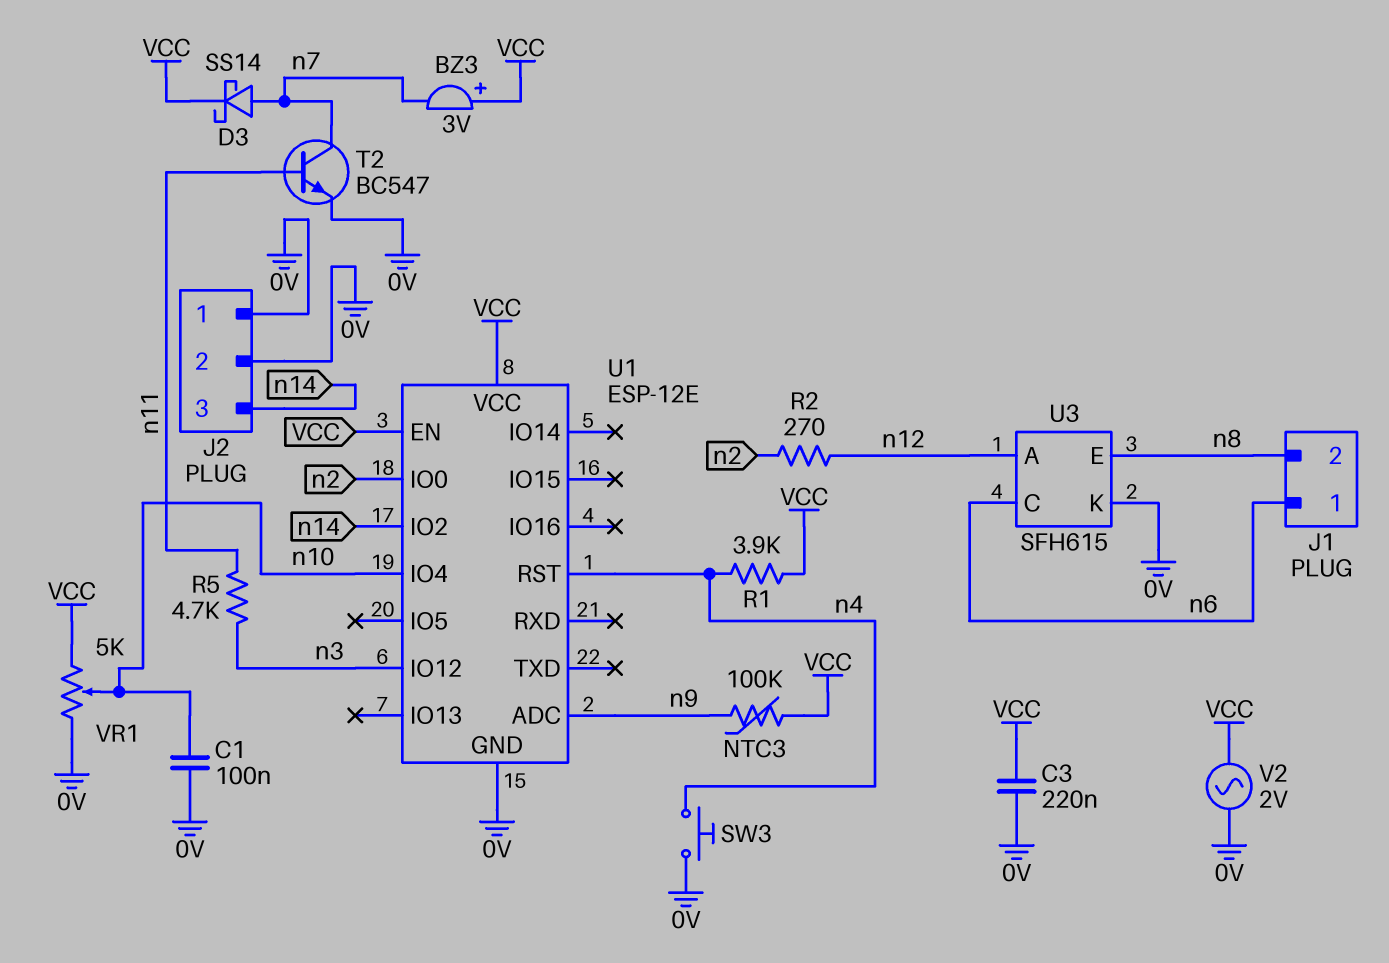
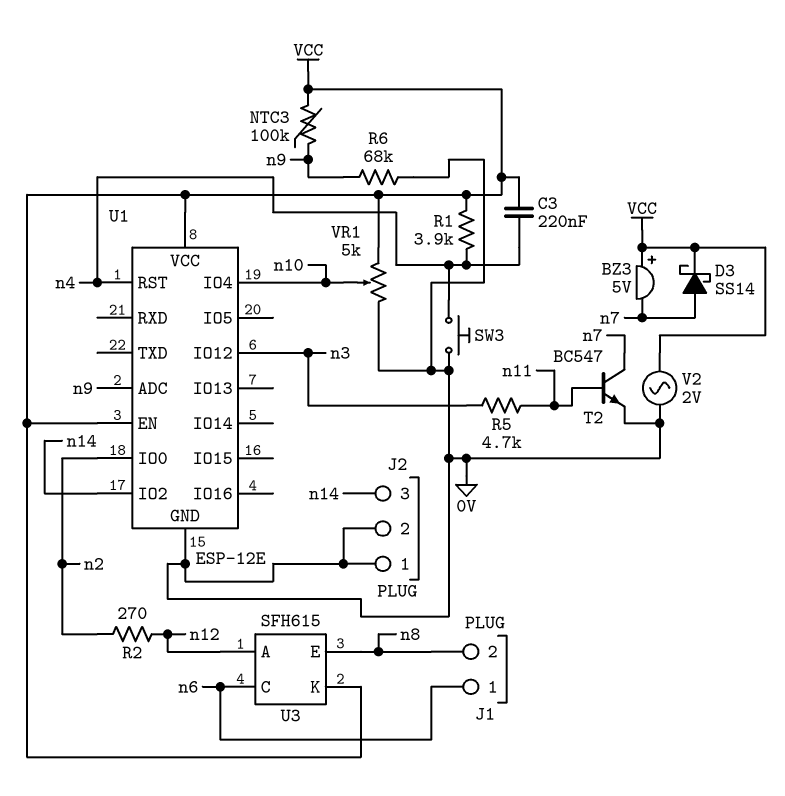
BZ3: buzzer 3V (plus VCC, minus n7) -> buzzer 5V (plus VCC, minus n7)
C1: 100nF (0V, n10) -> none
C3: 220nF (0V, VCC) -> 220nF (VCC, n4)
R6: none -> 68k (0V, n9)
U3 pin K: 0V -> VCC

